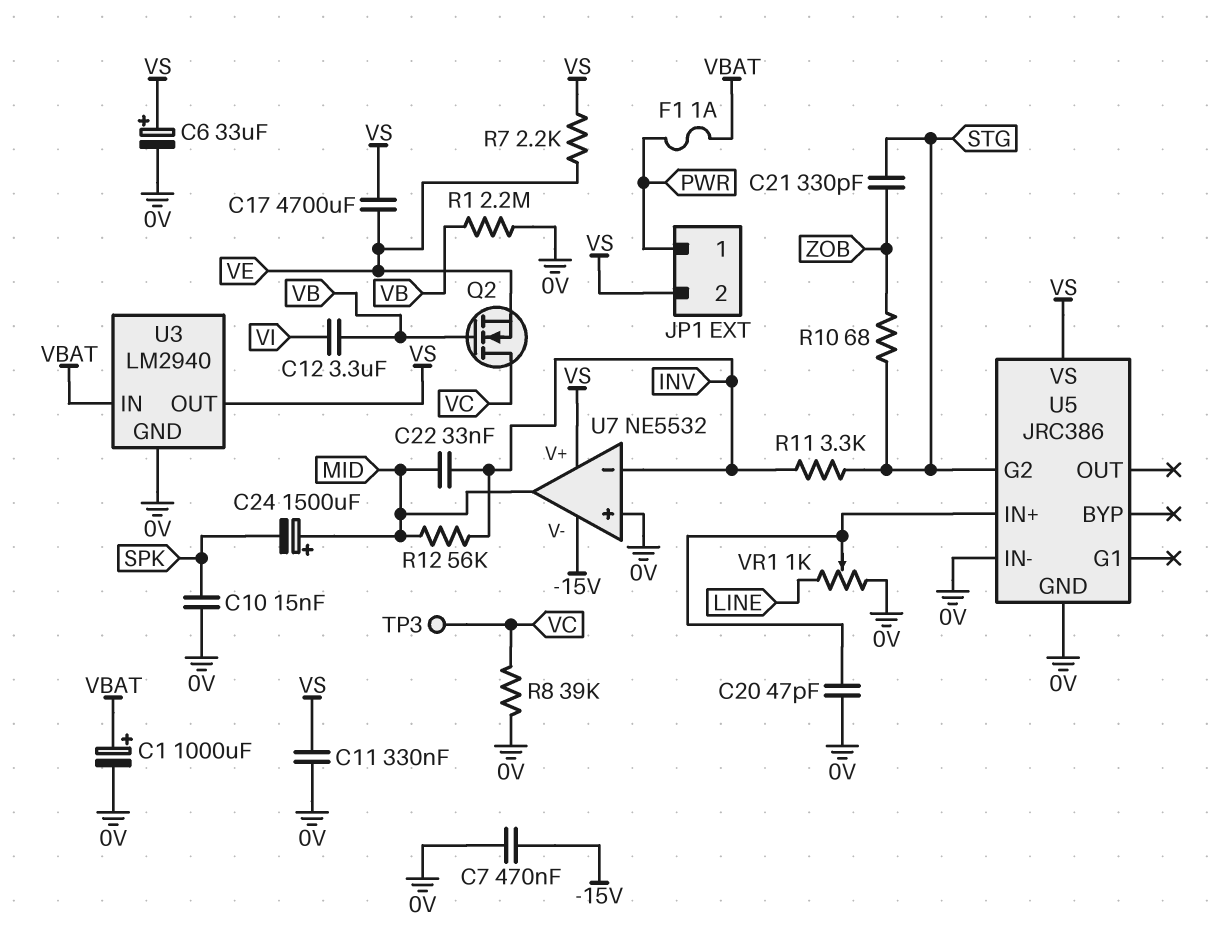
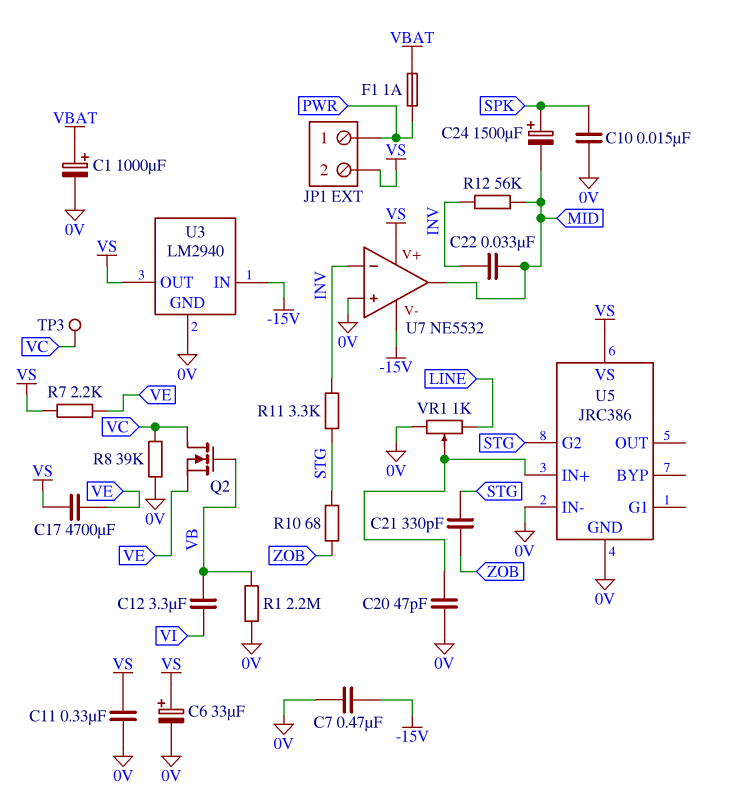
C24: 1500uF (plus MID, minus SPK) -> 1500uF (plus SPK, minus MID)
U3 pin IN: VBAT -> -15V

